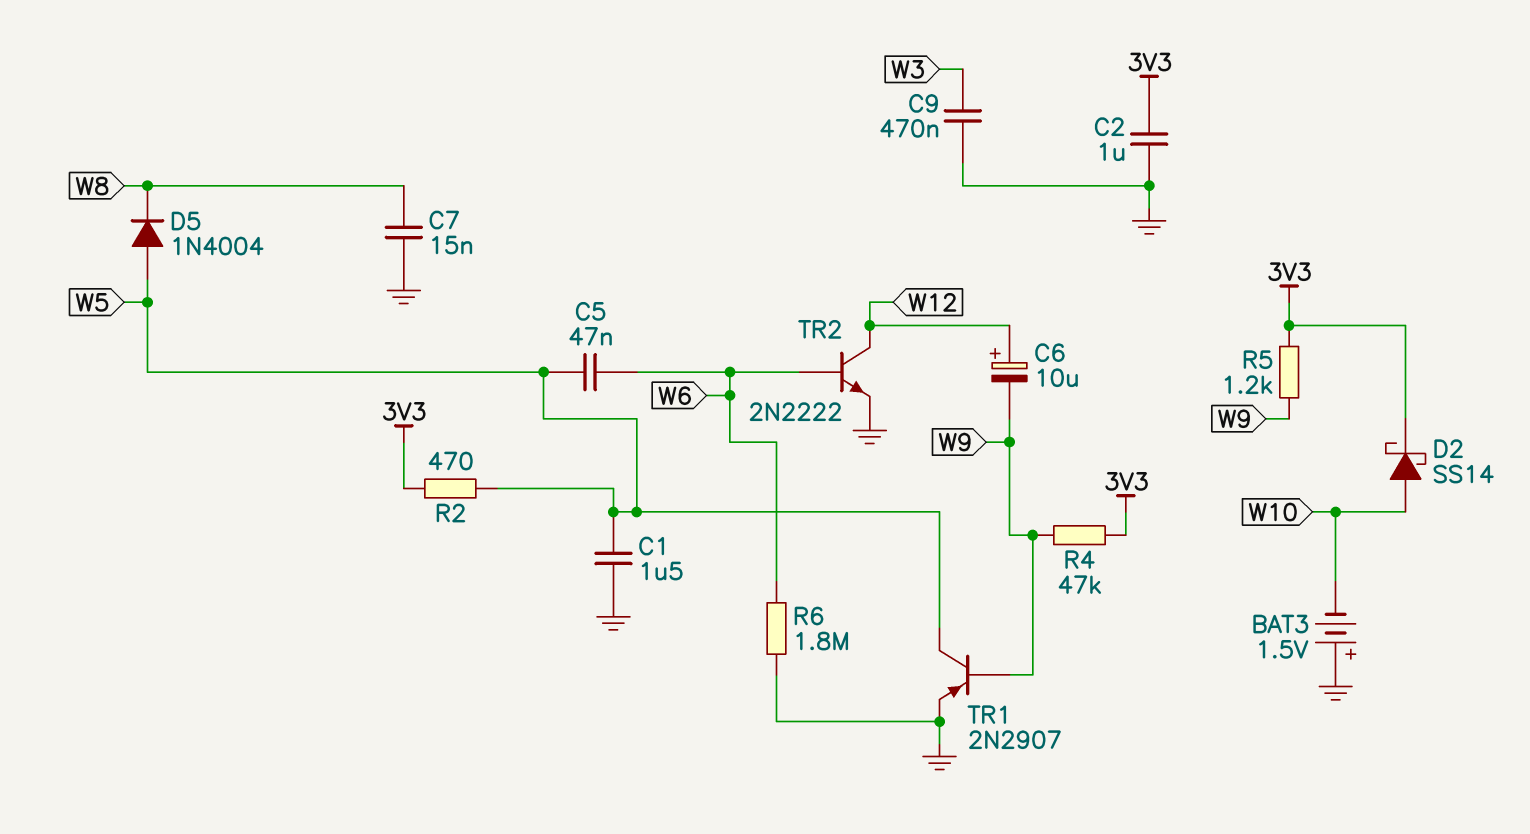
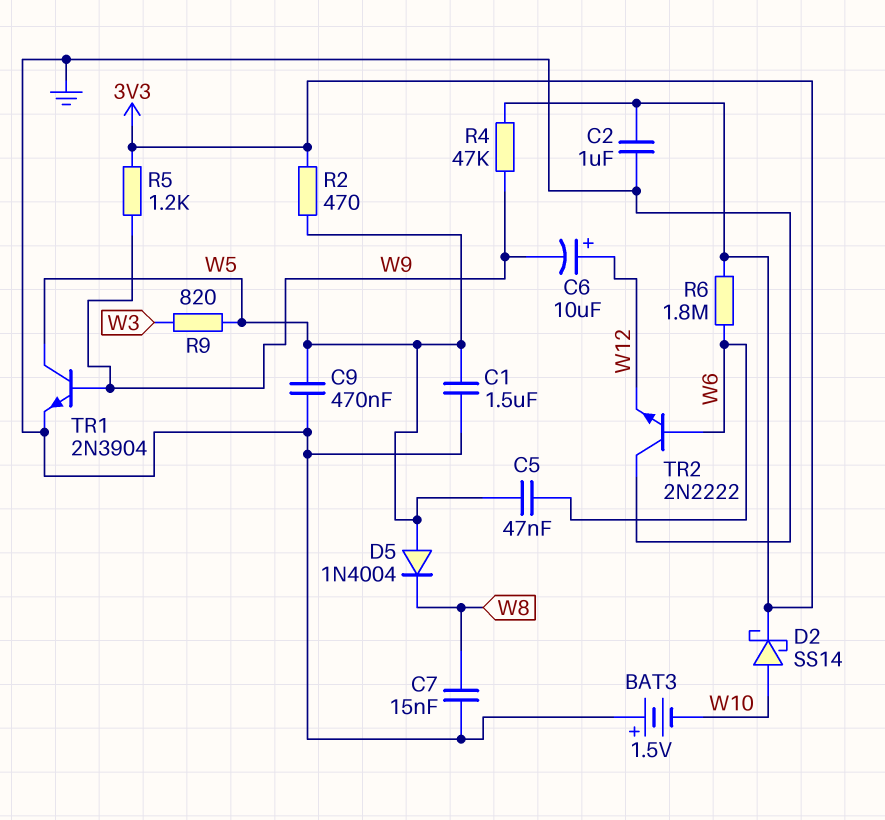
C9: 470nF (GND, W3) -> 470nF (GND, W5)
R6: 1.8M (GND, W6) -> 1.8M (3V3, W6)
R9: none -> 820 (W3, W5)
TR1: PNP 2N2907 (B W9, C W5, E GND) -> NPN 2N3904 (B W9, C W5, E GND)
TR2: NPN 2N2222 (B W6, C W12, E GND) -> NPN 2N2222 (B W6, C GND, E W12)

